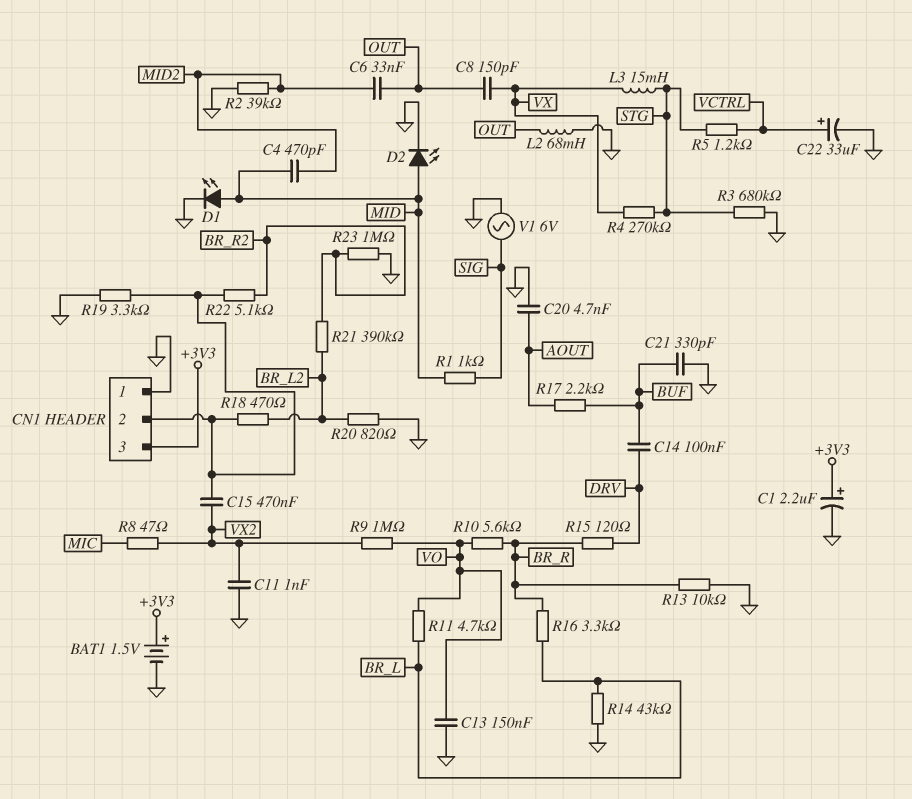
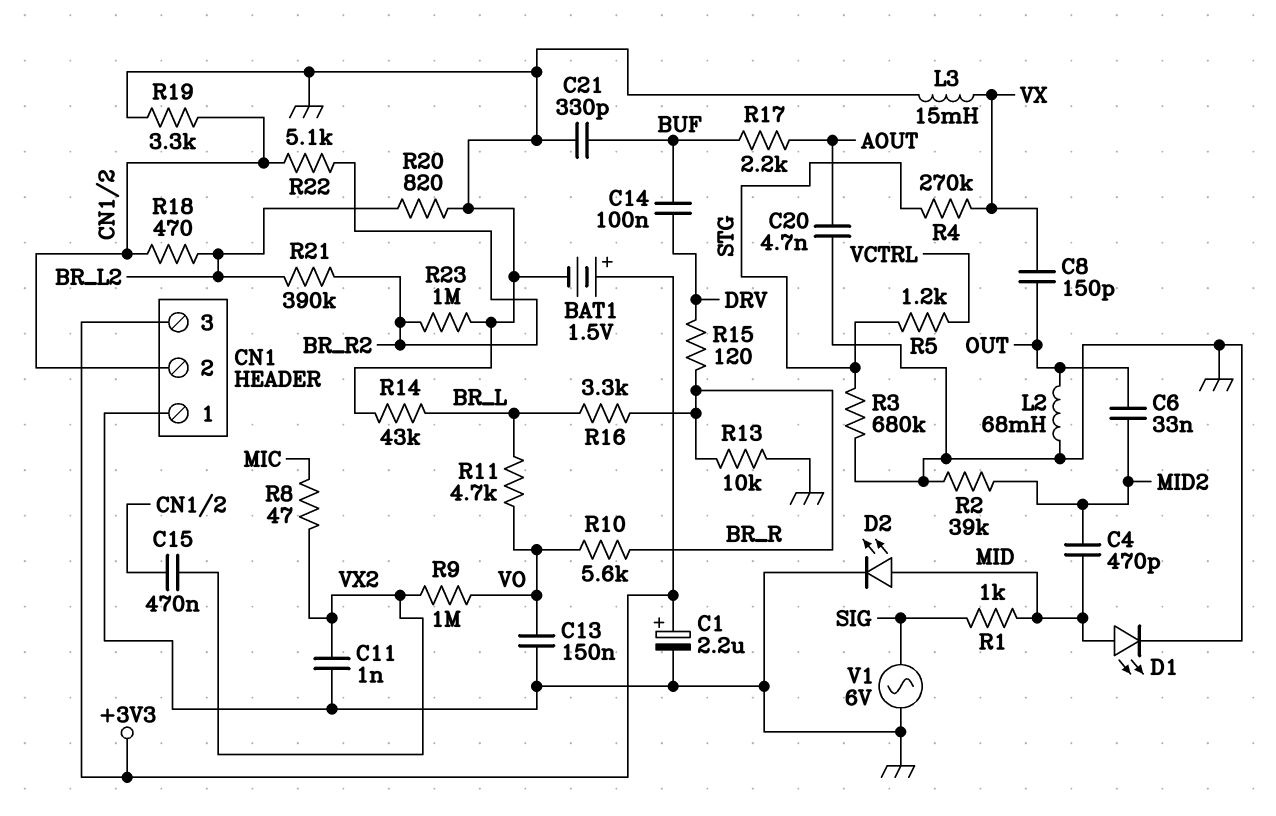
C22: 33uF (plus VCTRL, minus GND) -> none
L3: 15mH (STG, VX) -> 15mH (GND, VX)

